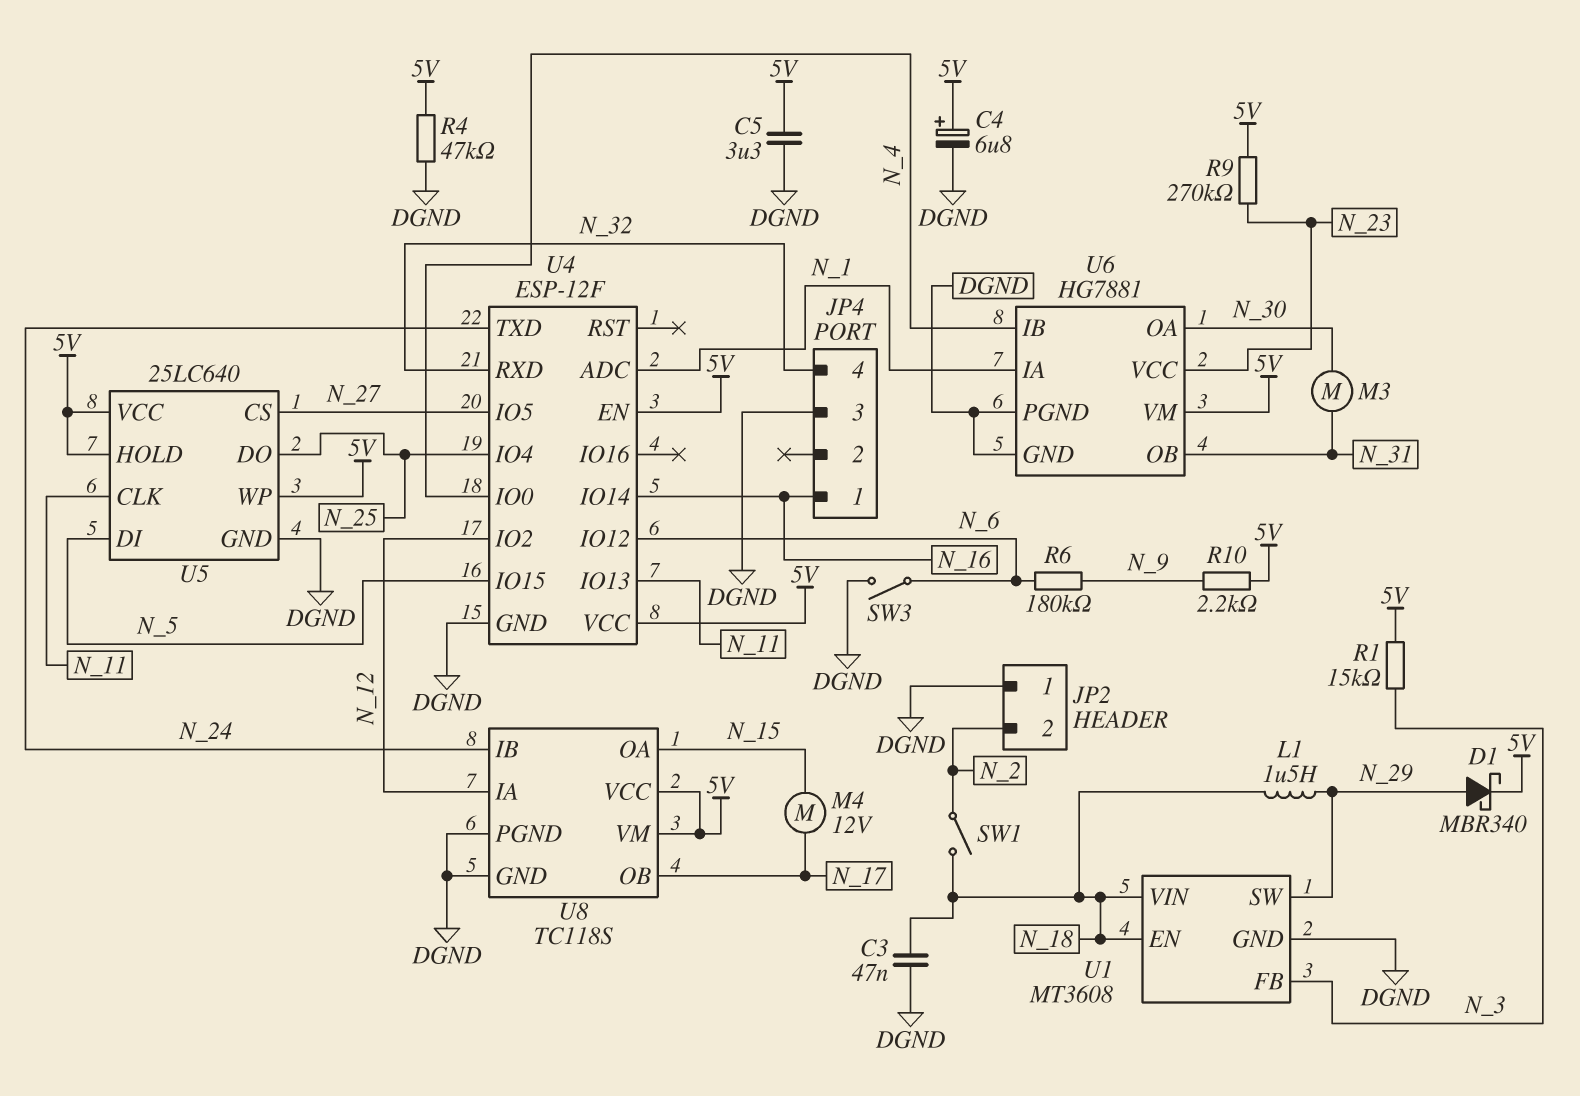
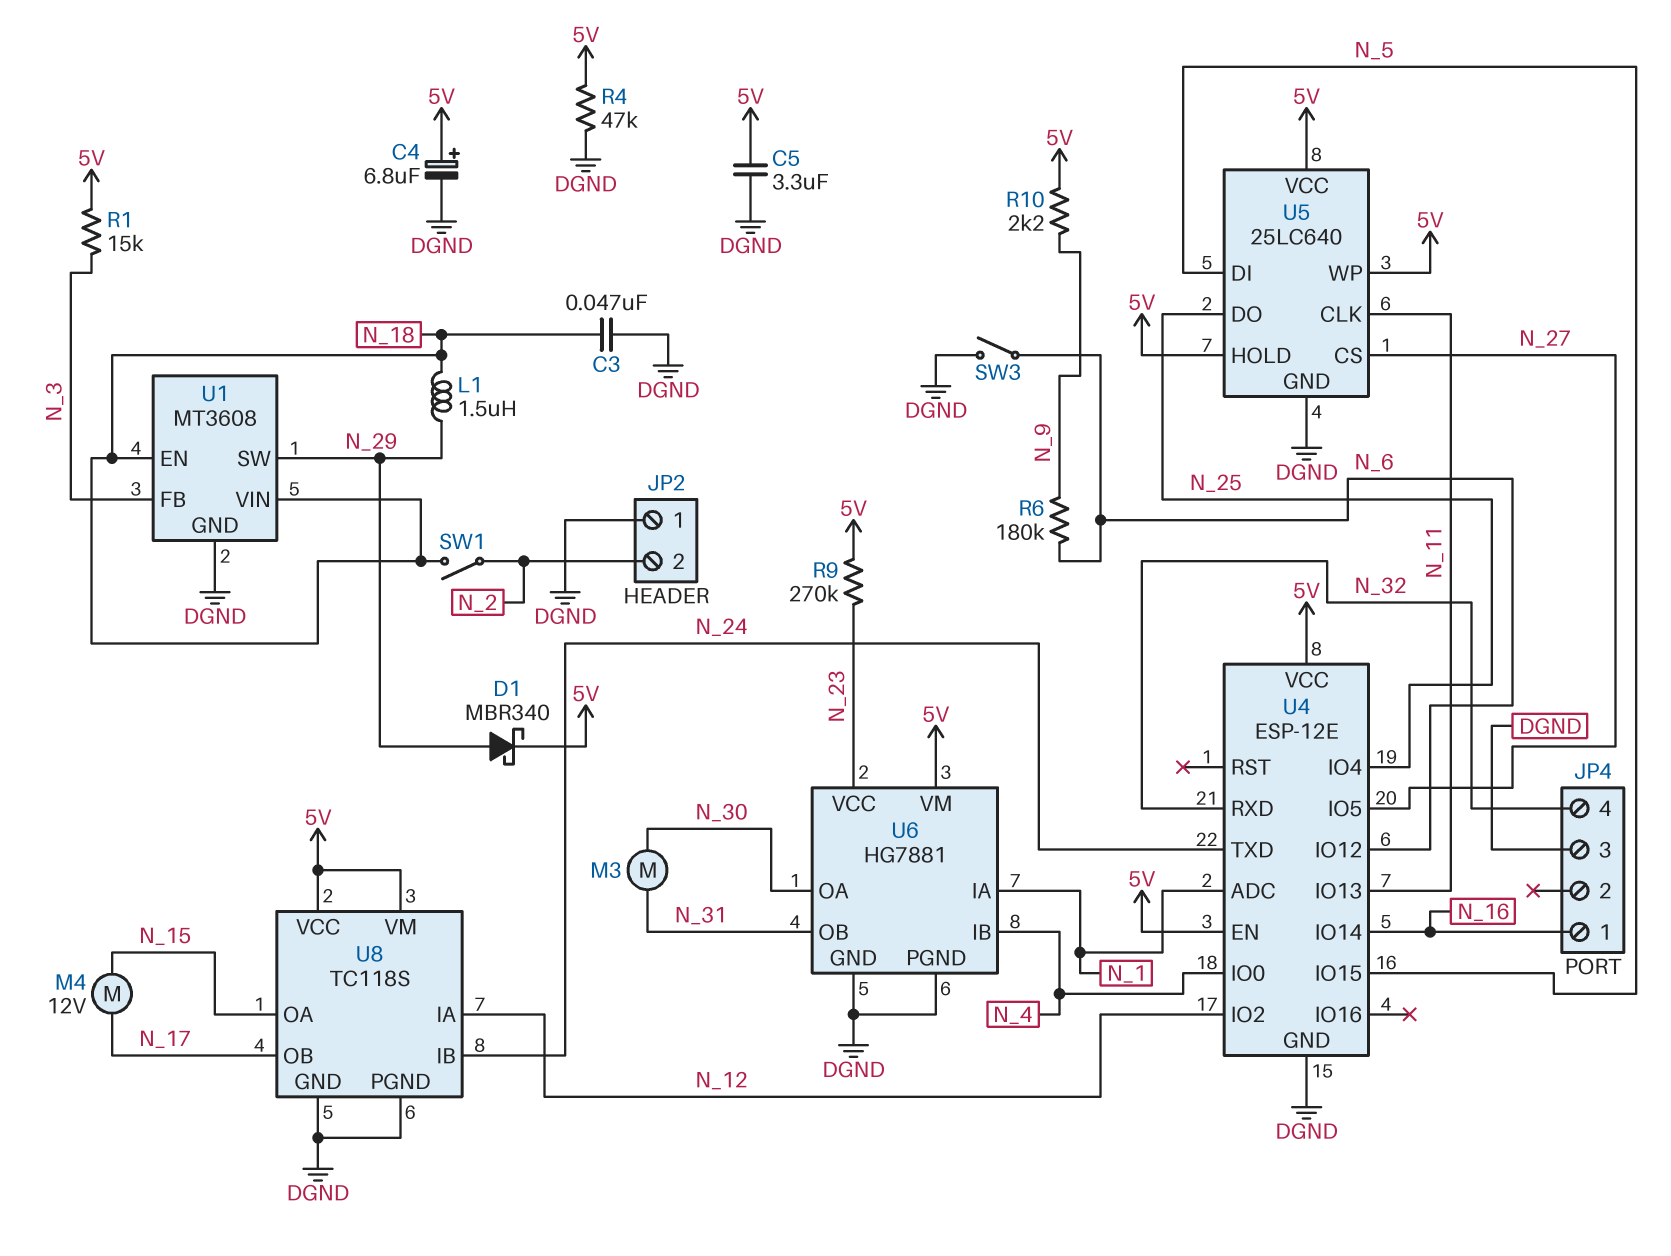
U4: ESP-12F -> ESP-12E

